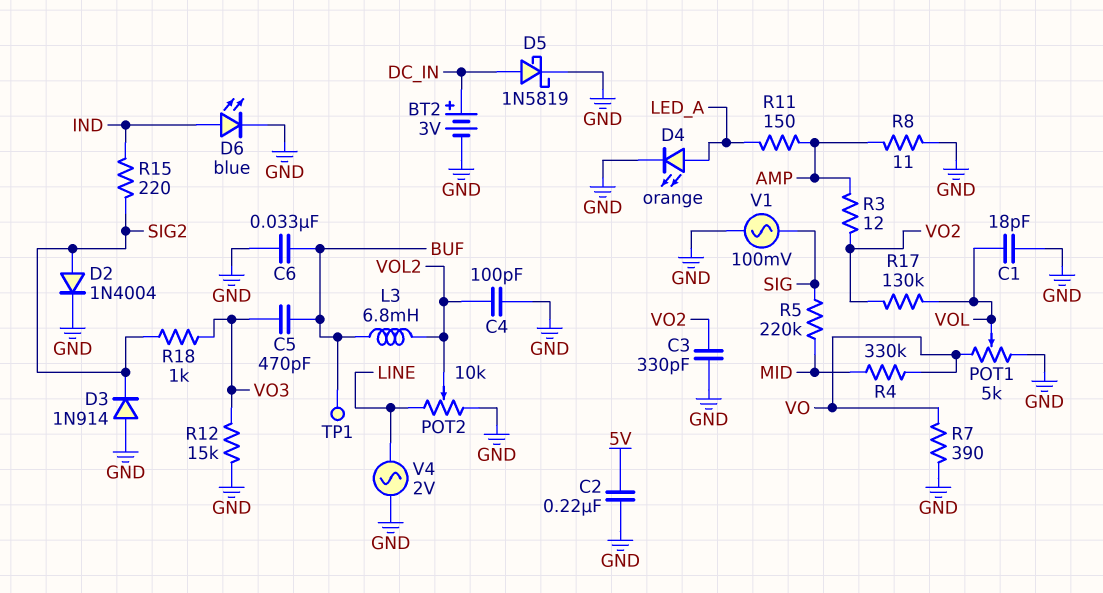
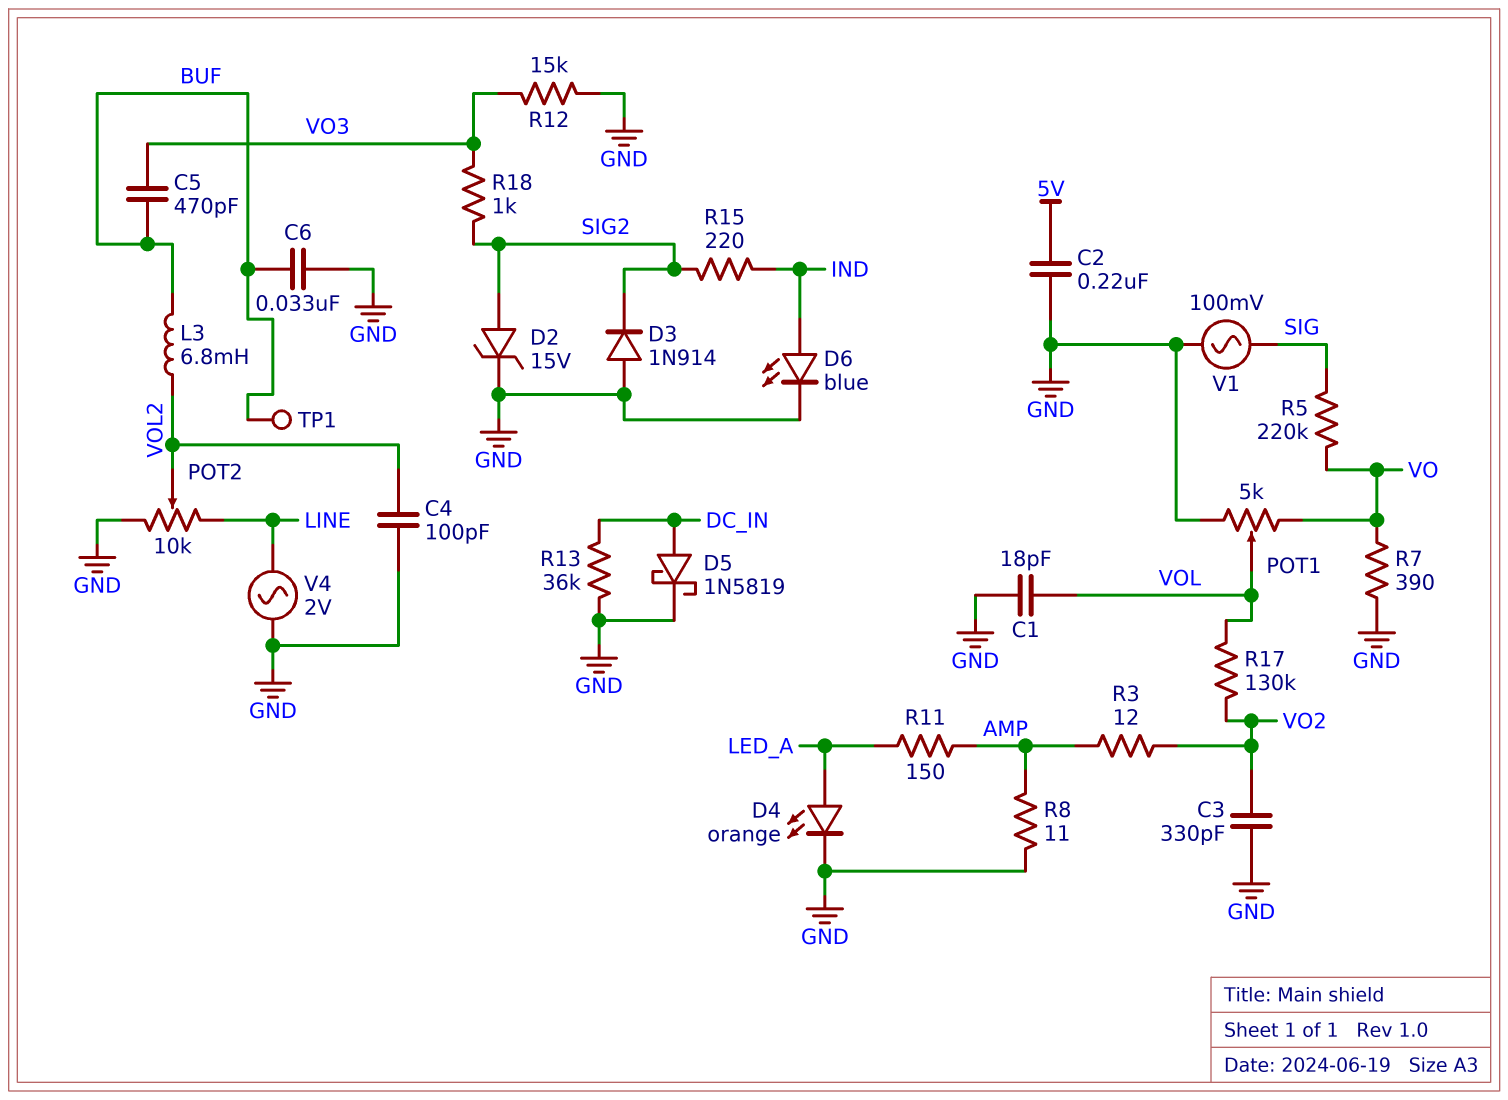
BT2: 3V (plus DC_IN, minus GND) -> none
D2: diode 1N4004 (A SIG2, K GND) -> zener 15V (A SIG2, K GND)
R4: 330k (MID, VO) -> none
R5: 220k (MID, SIG) -> 220k (SIG, VO)
R13: none -> 36k (DC_IN, GND)

